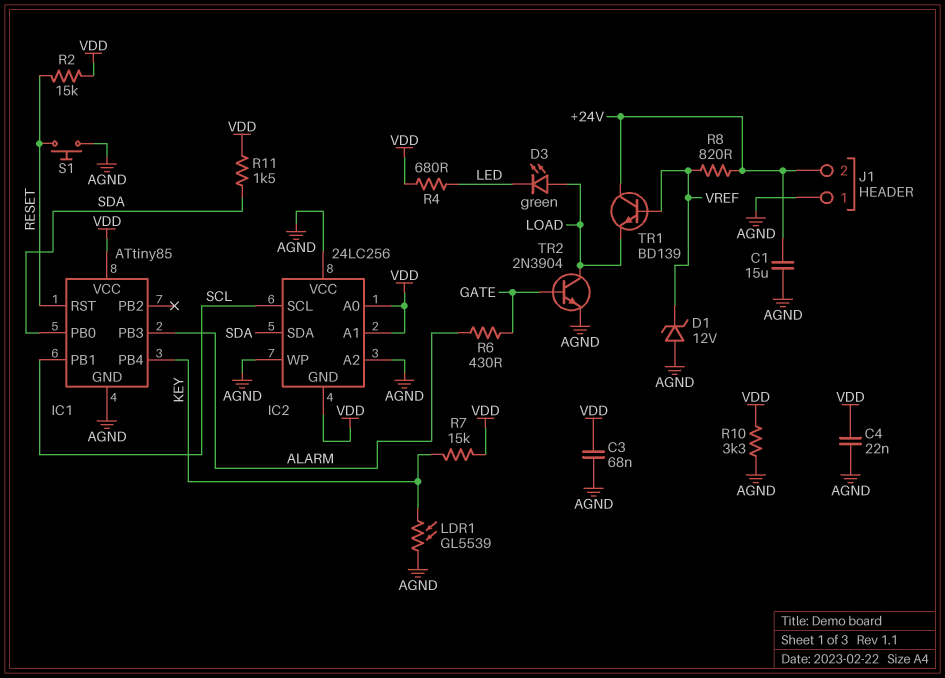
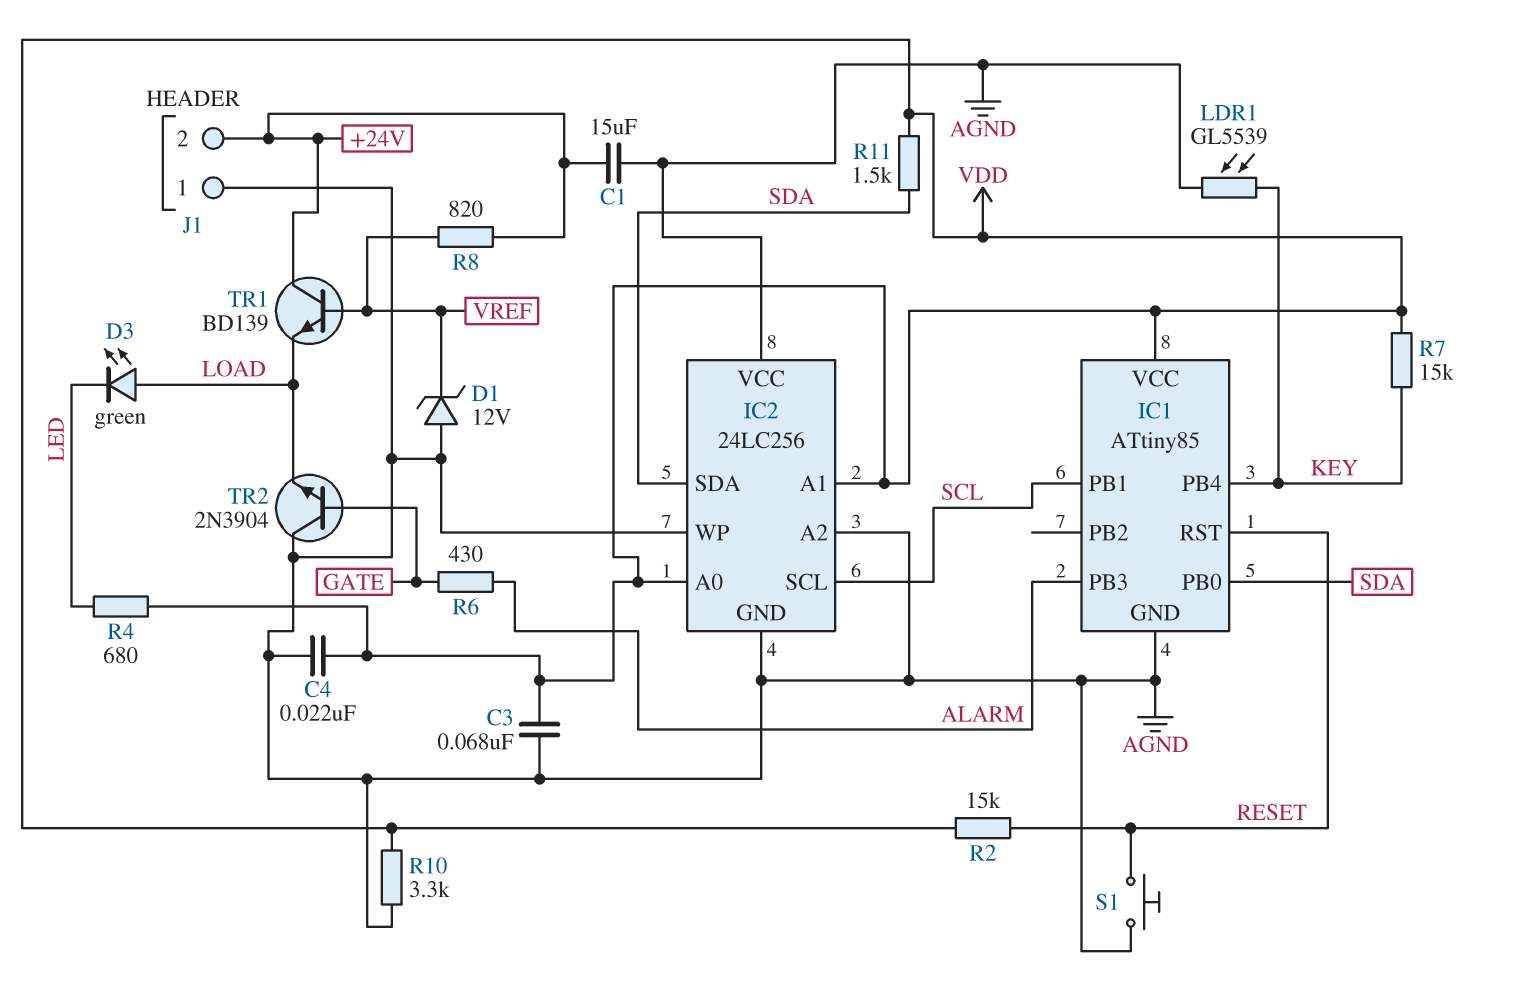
IC2 pin GND: VDD -> AGND
TR2: NPN 2N3904 (B GATE, C LOAD, E AGND) -> NPN 2N3904 (B GATE, C AGND, E LOAD)

